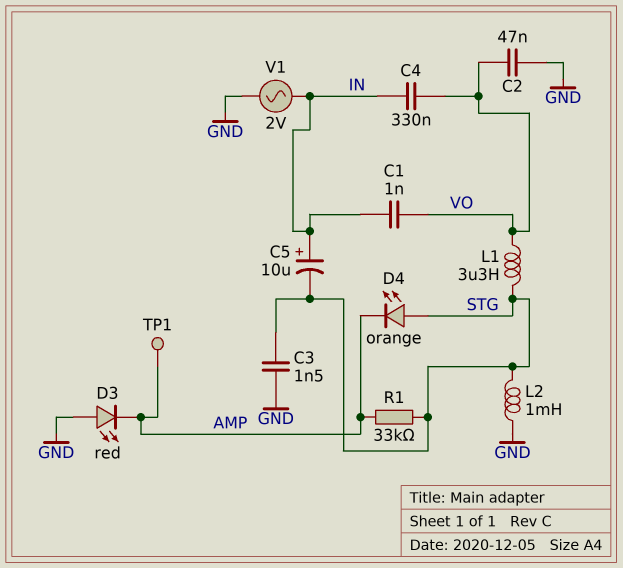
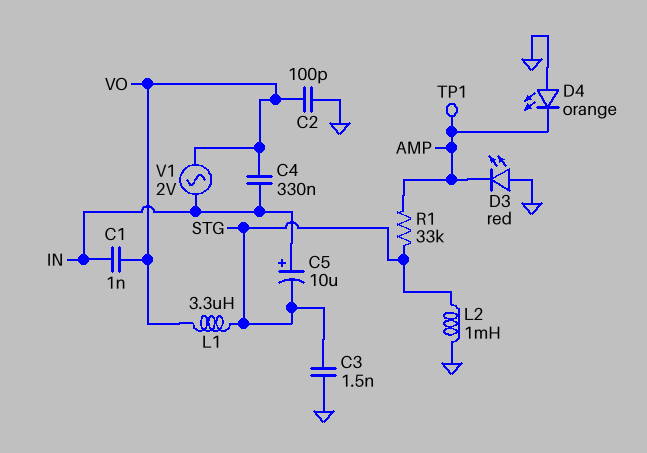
C2: 47nF (GND, VO) -> 100pF (GND, VO)
D4: LED orange (A STG, K AMP) -> LED orange (A GND, K AMP)
V1: AC 2V (GND, IN) -> AC 2V (IN, VO)

